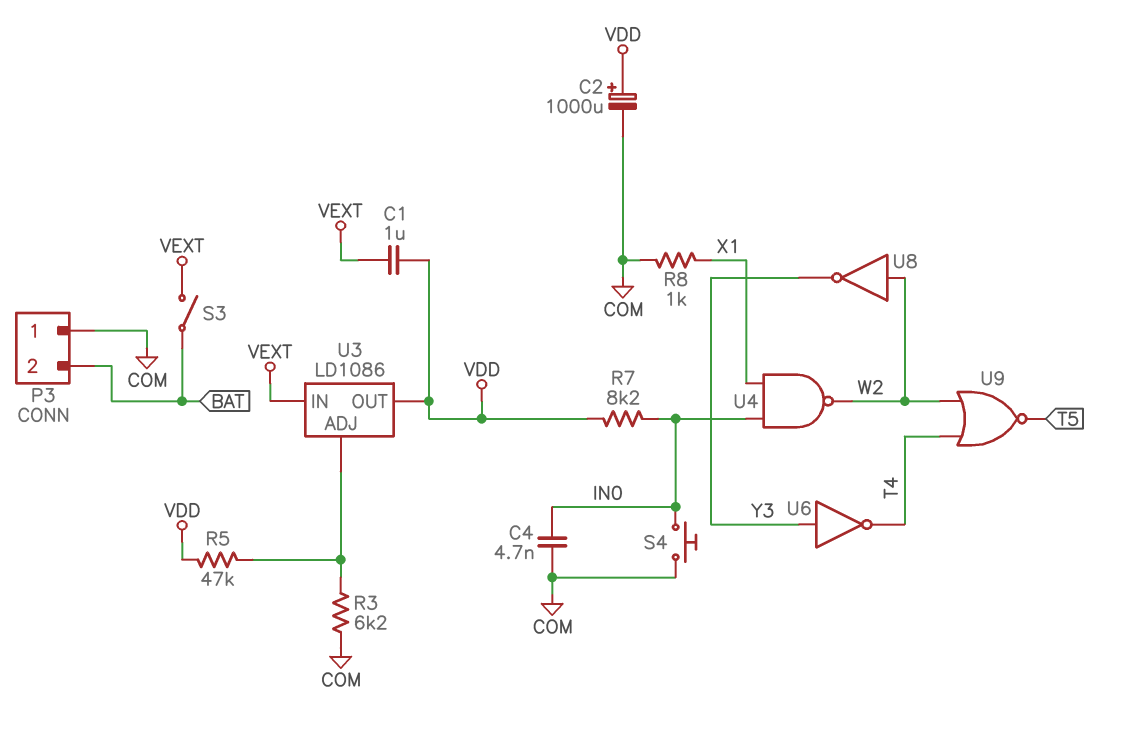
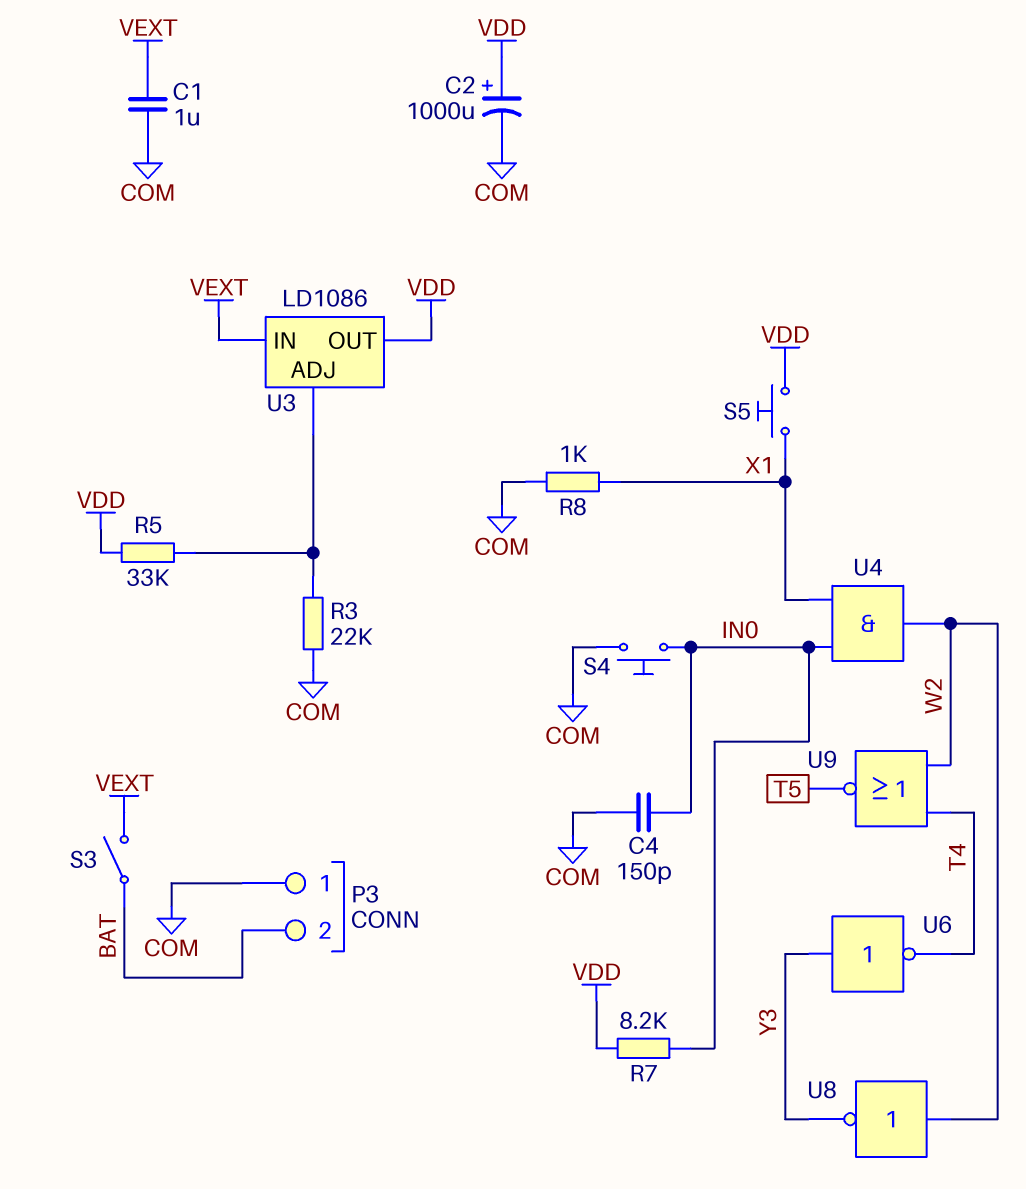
C1: 1uF (VDD, VEXT) -> 1uF (COM, VEXT)
C4: 4.7nF (COM, IN0) -> 150pF (COM, IN0)
R3: 6.2k (COM, U3/ADJ) -> 22k (COM, U3/ADJ)
R5: 47k (U3/ADJ, VDD) -> 33k (U3/ADJ, VDD)
S5: none -> button (VDD, X1)
U4: NAND (in IN0, in X1, out W2) -> AND (in IN0, in X1, out W2)

